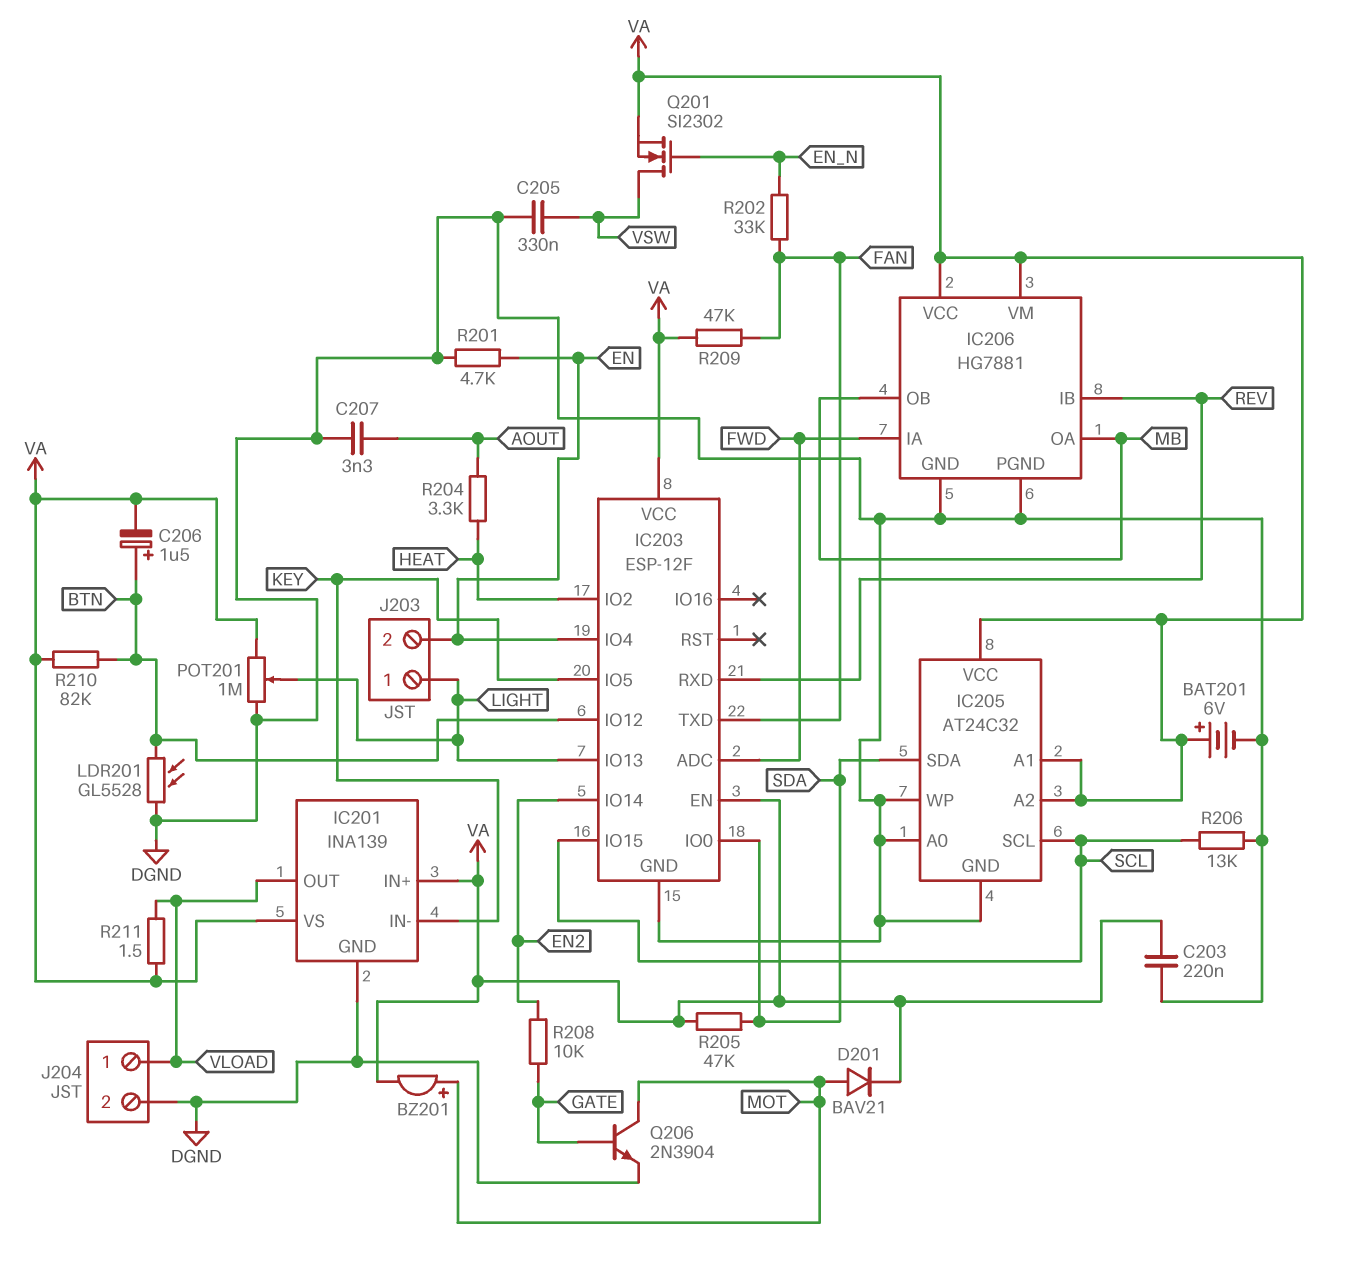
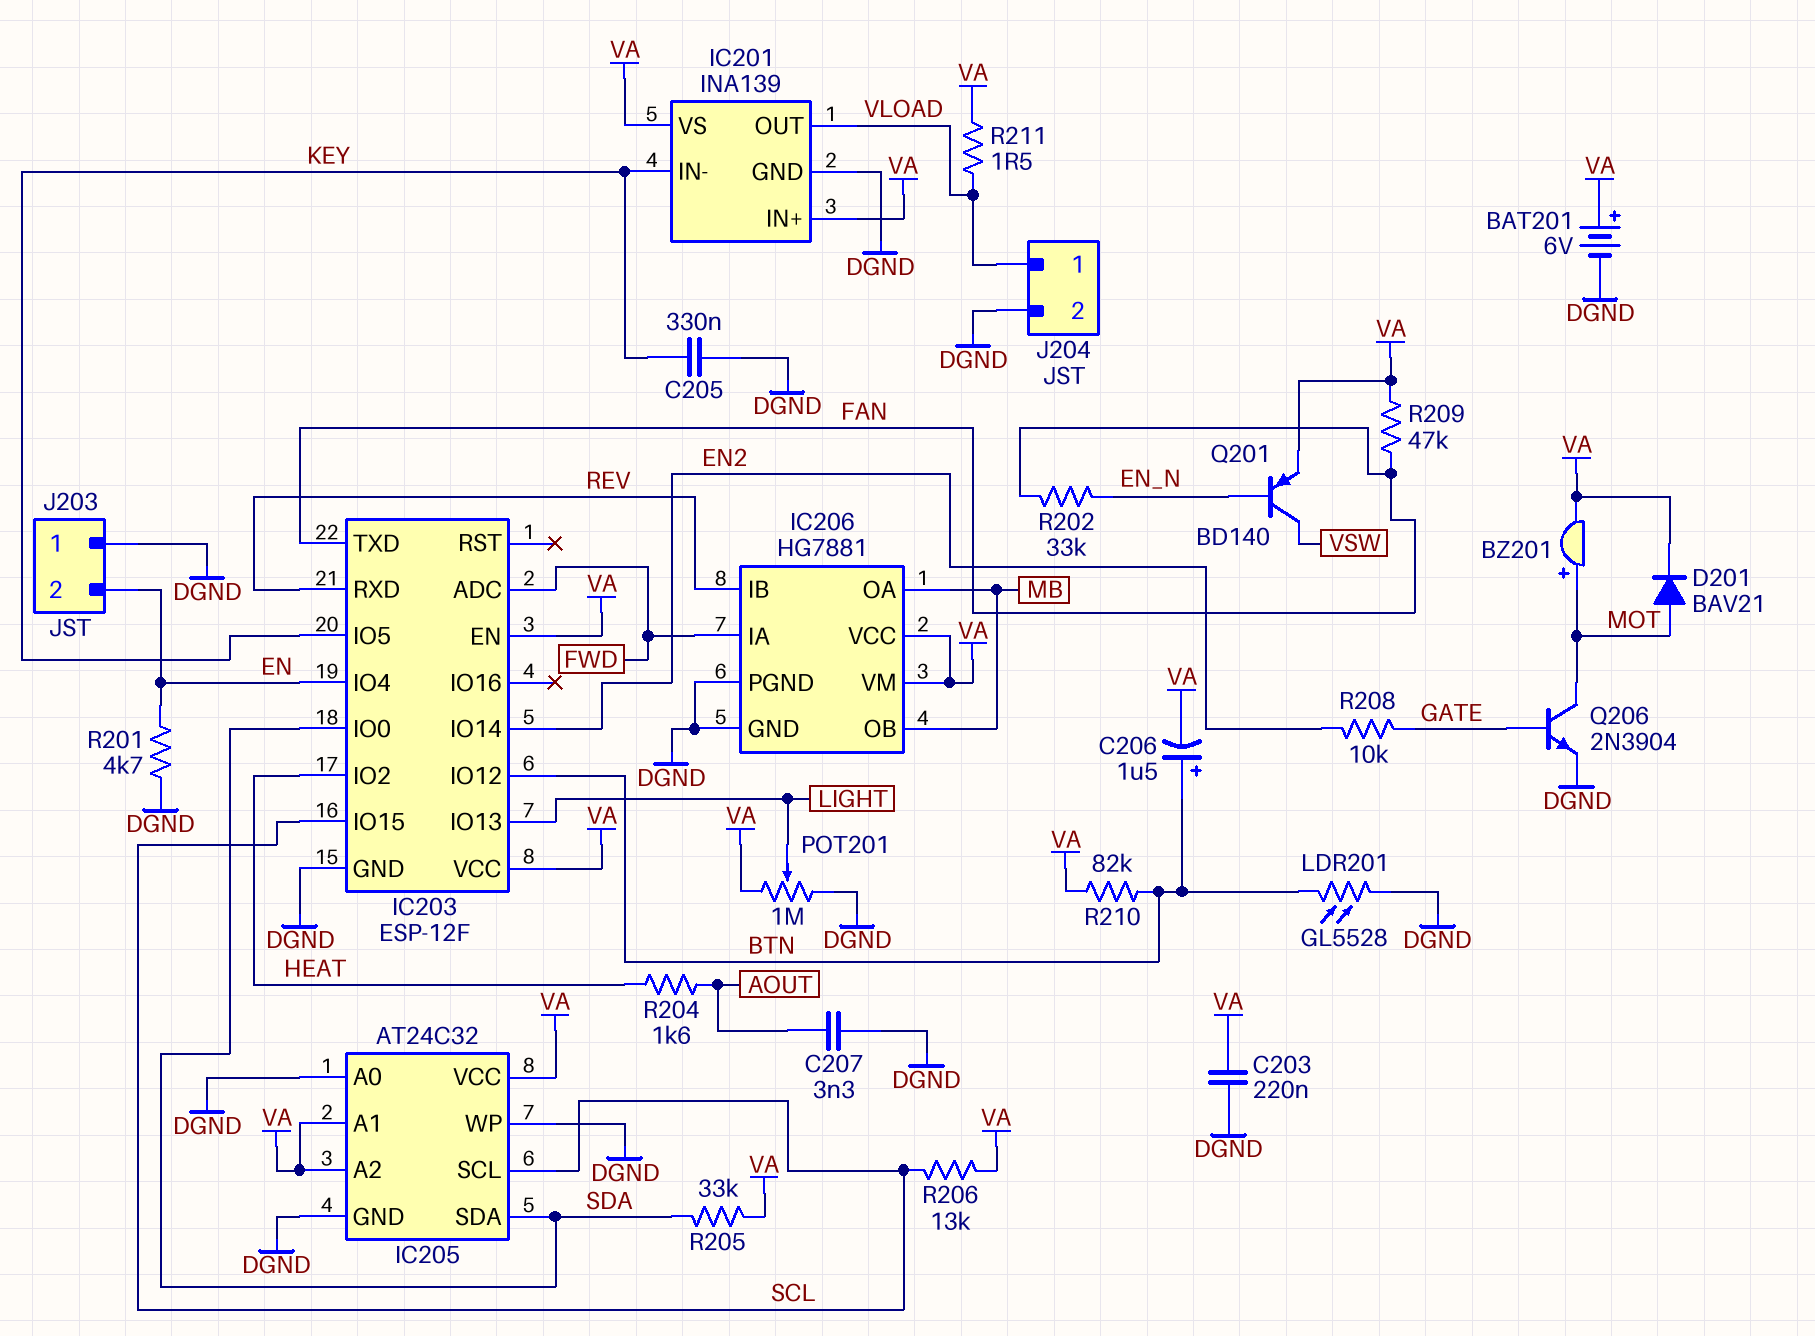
C205: 330nF (DGND, VSW) -> 330nF (DGND, KEY)
J203 pin 1: LIGHT -> DGND
Q201: NMOS SI2302 (G EN_N, D VSW, S VA) -> PNP BD140 (B EN_N, C VSW, E VA)
R204: 3.3k (AOUT, HEAT) -> 1.6k (AOUT, HEAT)
R205: 47k (SDA, VA) -> 33k (SDA, VA)
R206: 13k (DGND, SCL) -> 13k (SCL, VA)

